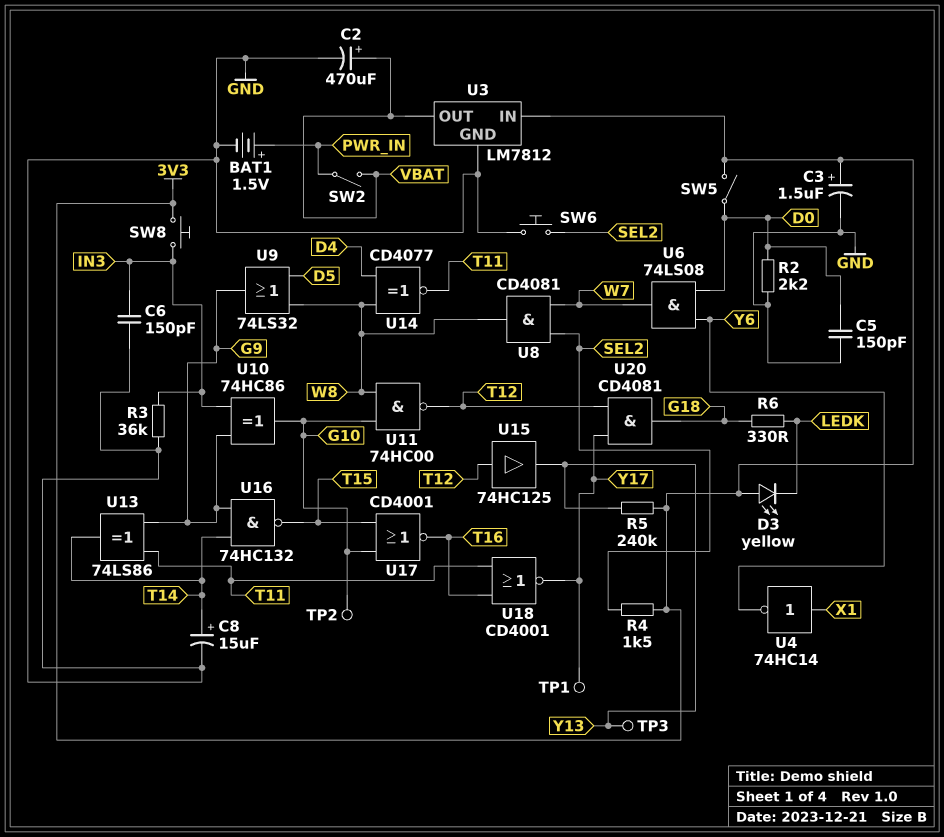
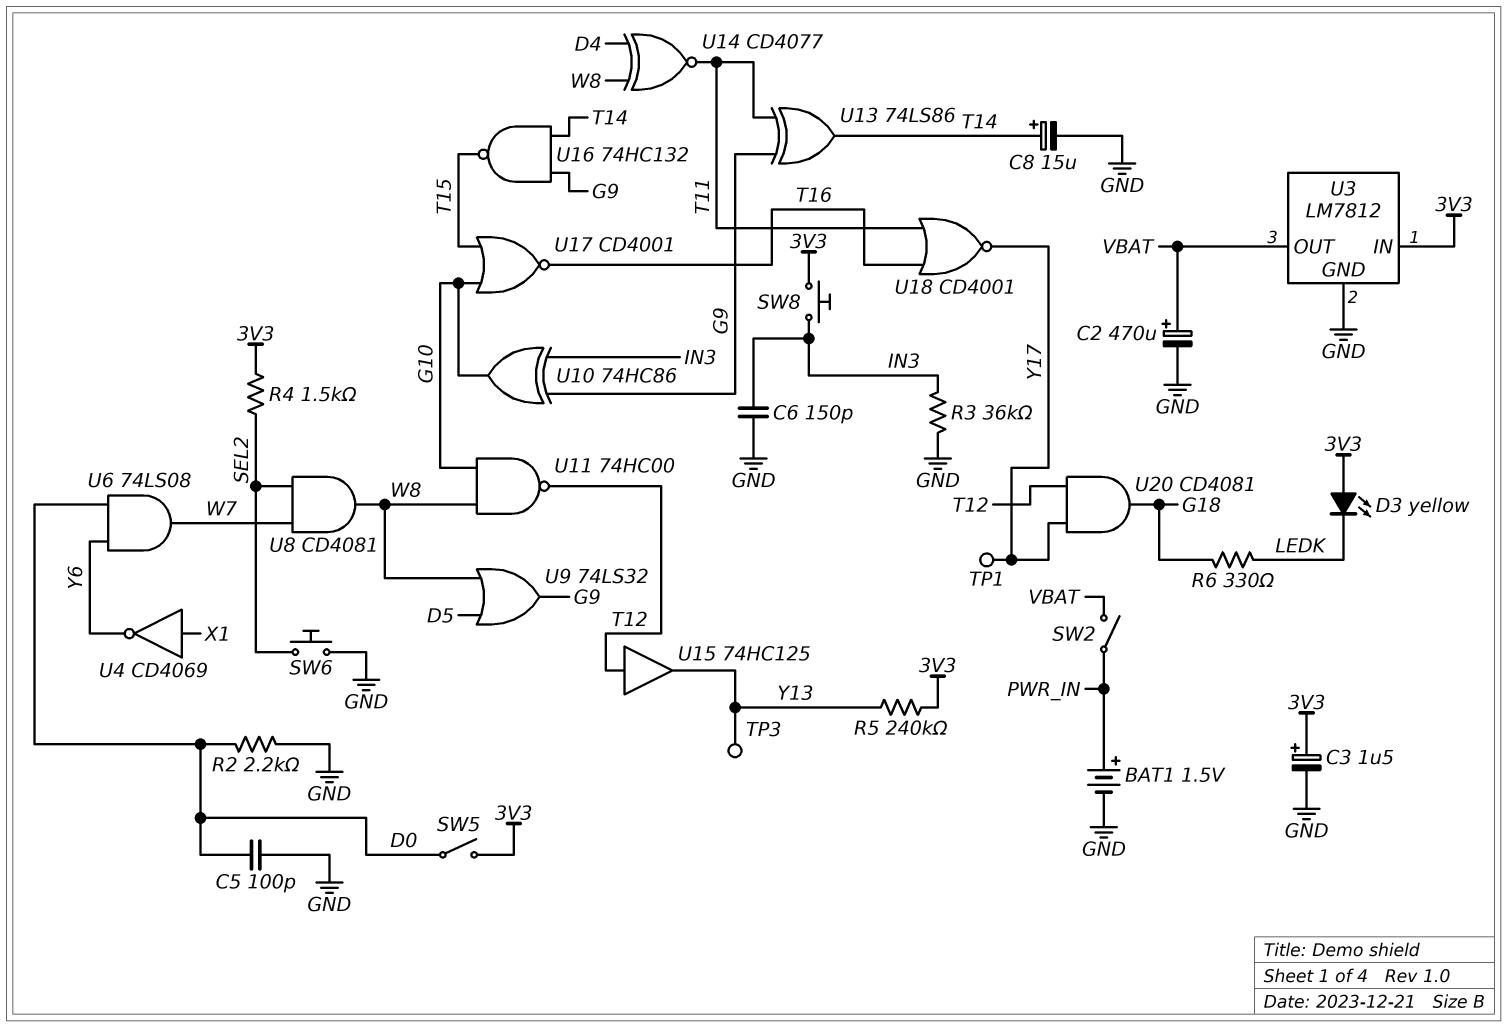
C5: 150pF (D0, GND) -> 100pF (D0, GND)
TP2: test point (G10) -> none
U4: NOT 74HC14 (in X1, out Y6) -> NOT CD4069 (in X1, out Y6)

